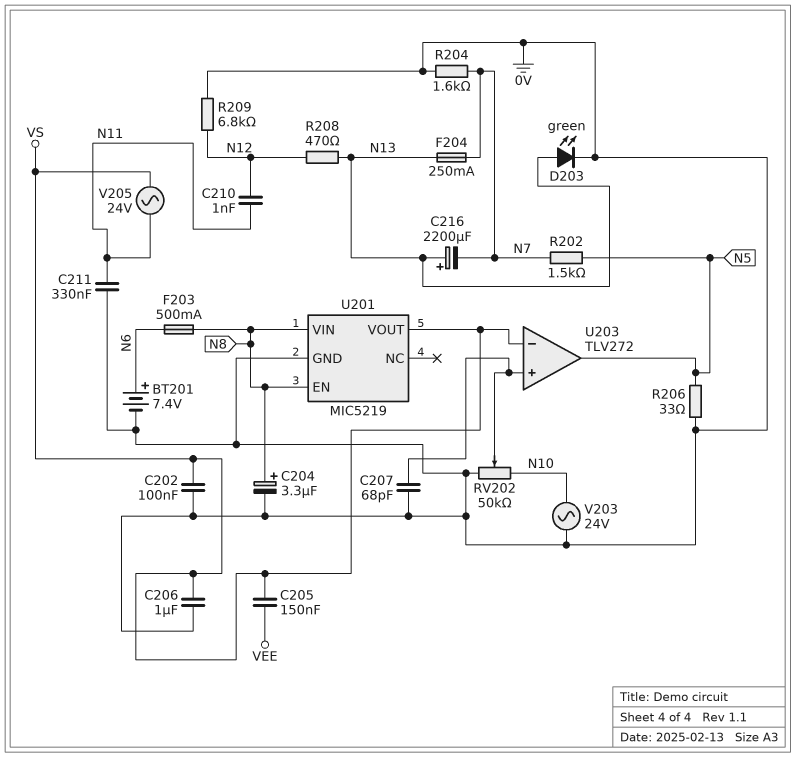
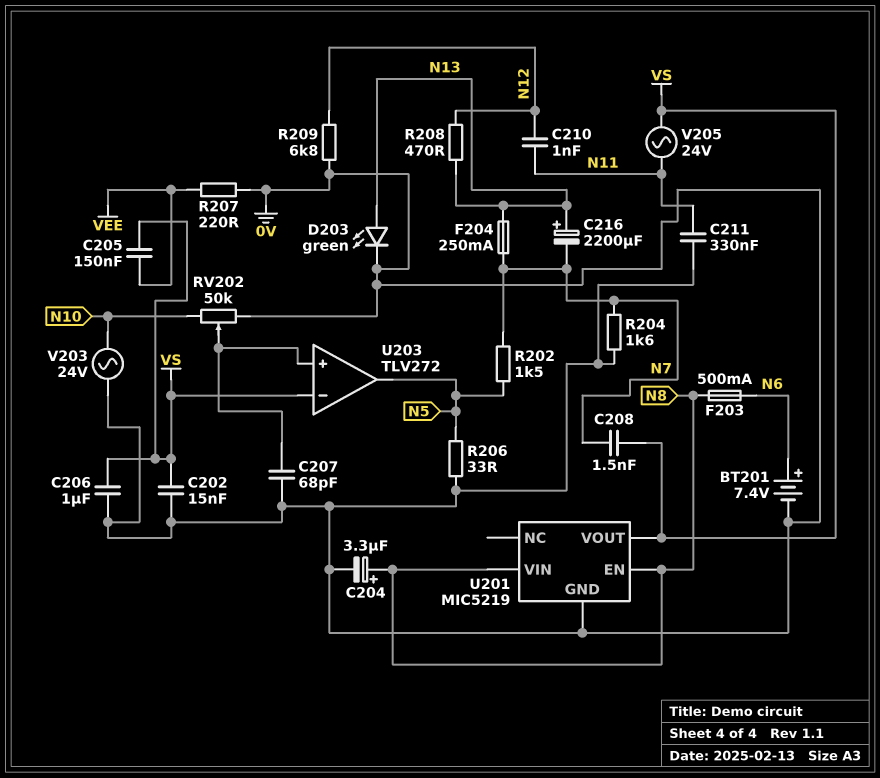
C202: 100nF (0V, VS) -> 15nF (0V, VS)
C208: none -> 1.5nF (N7, VS)
R207: none -> 220 (0V, VEE)

